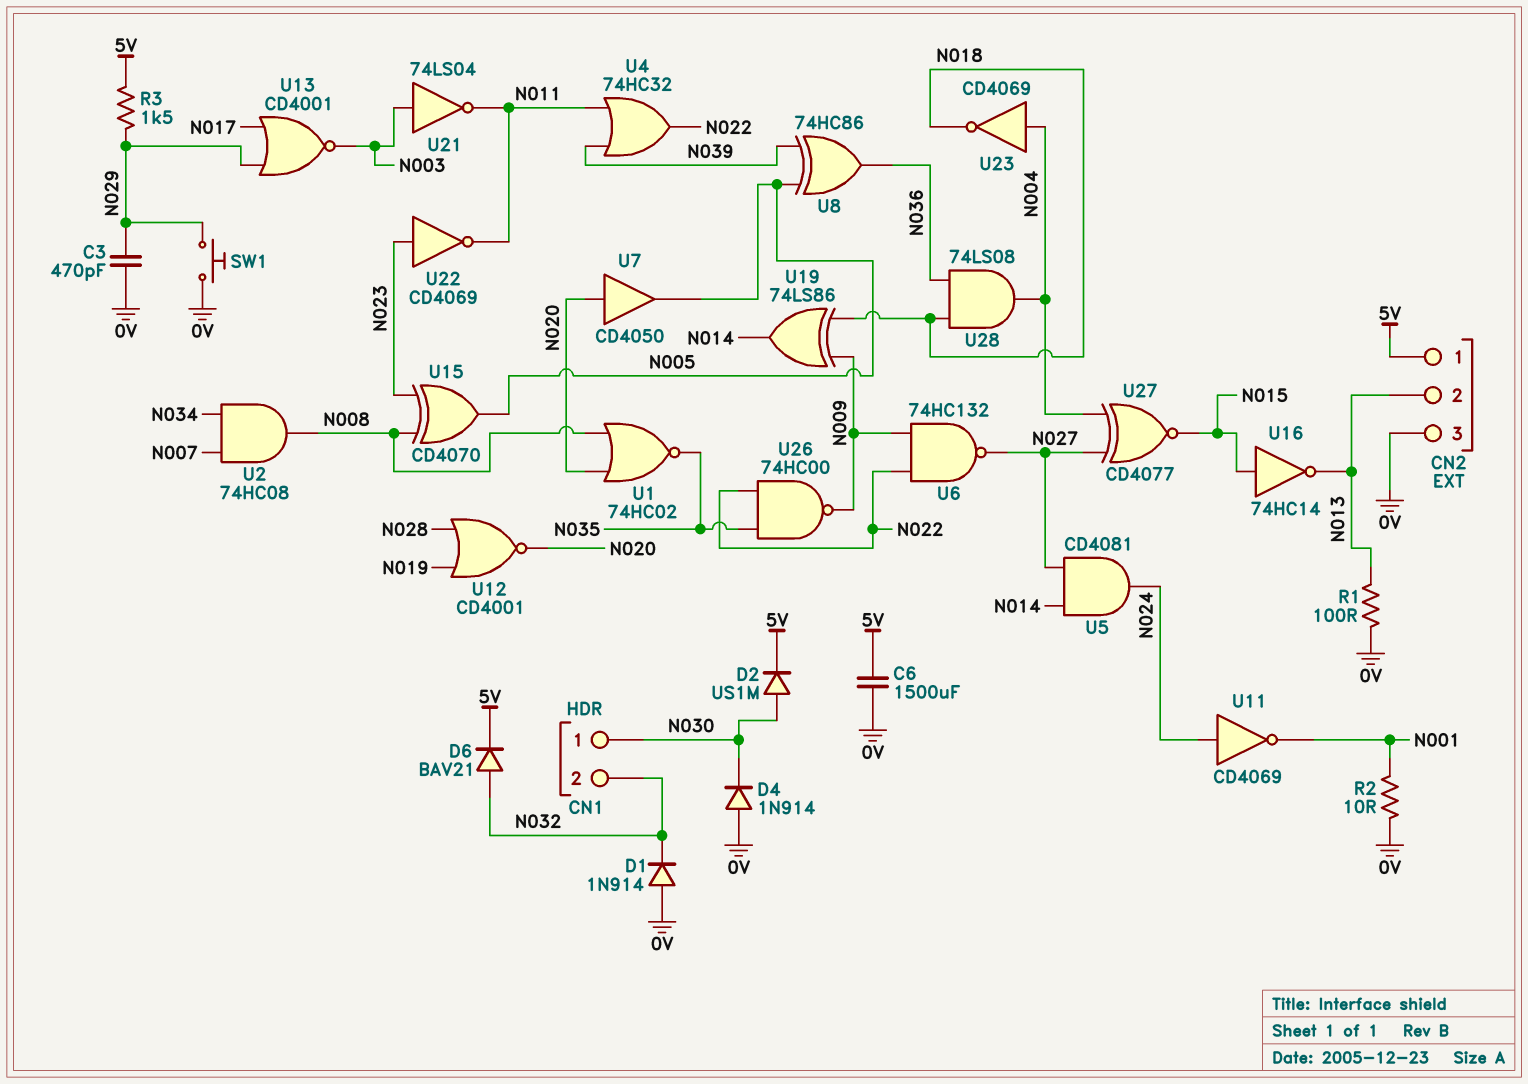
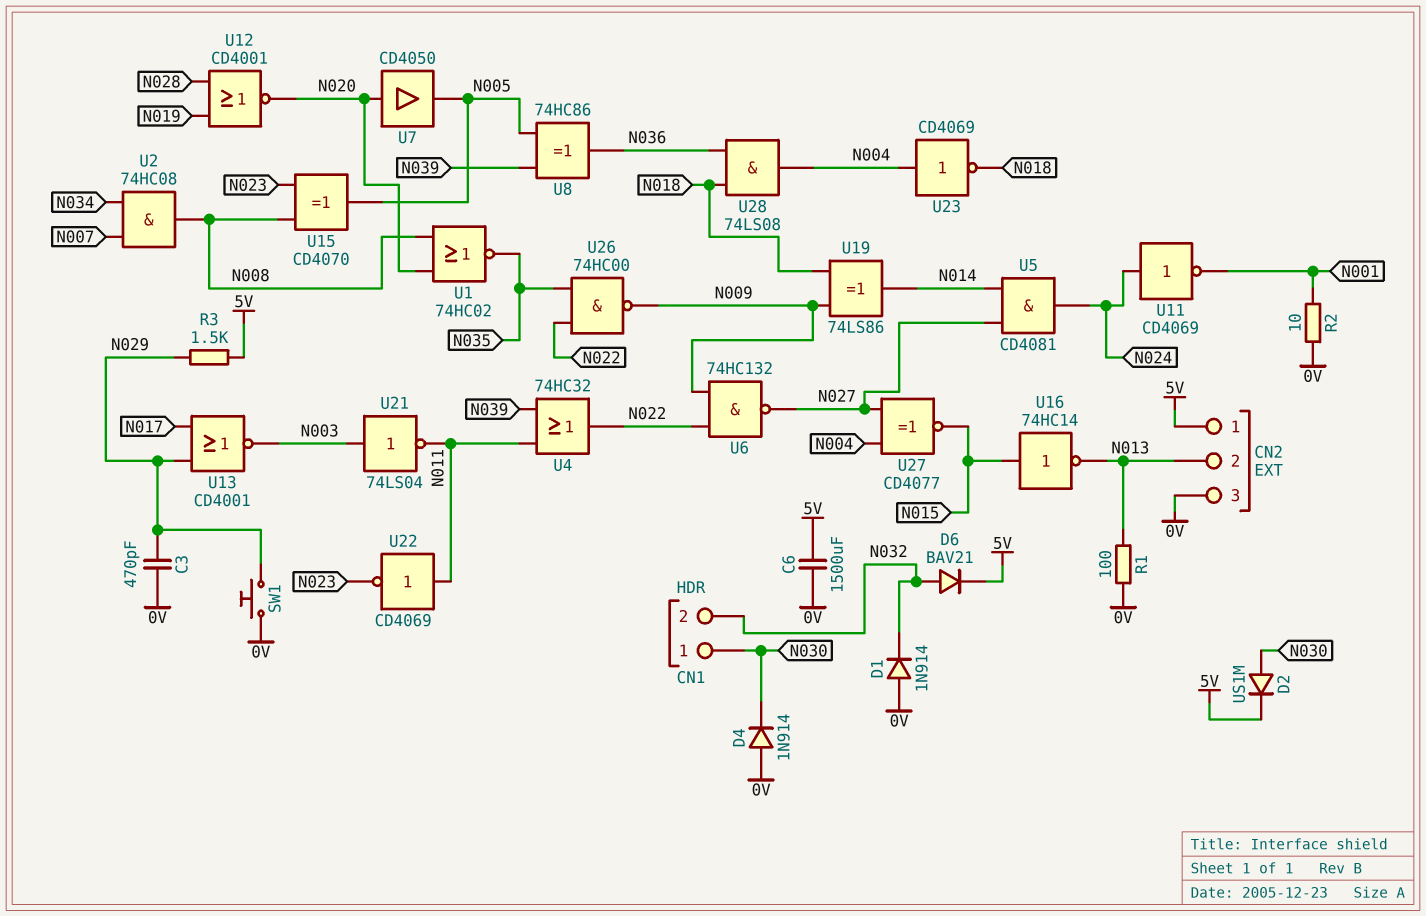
U22: NOT CD4069 (in N023, out N011) -> NOT CD4069 (in N011, out N023)

